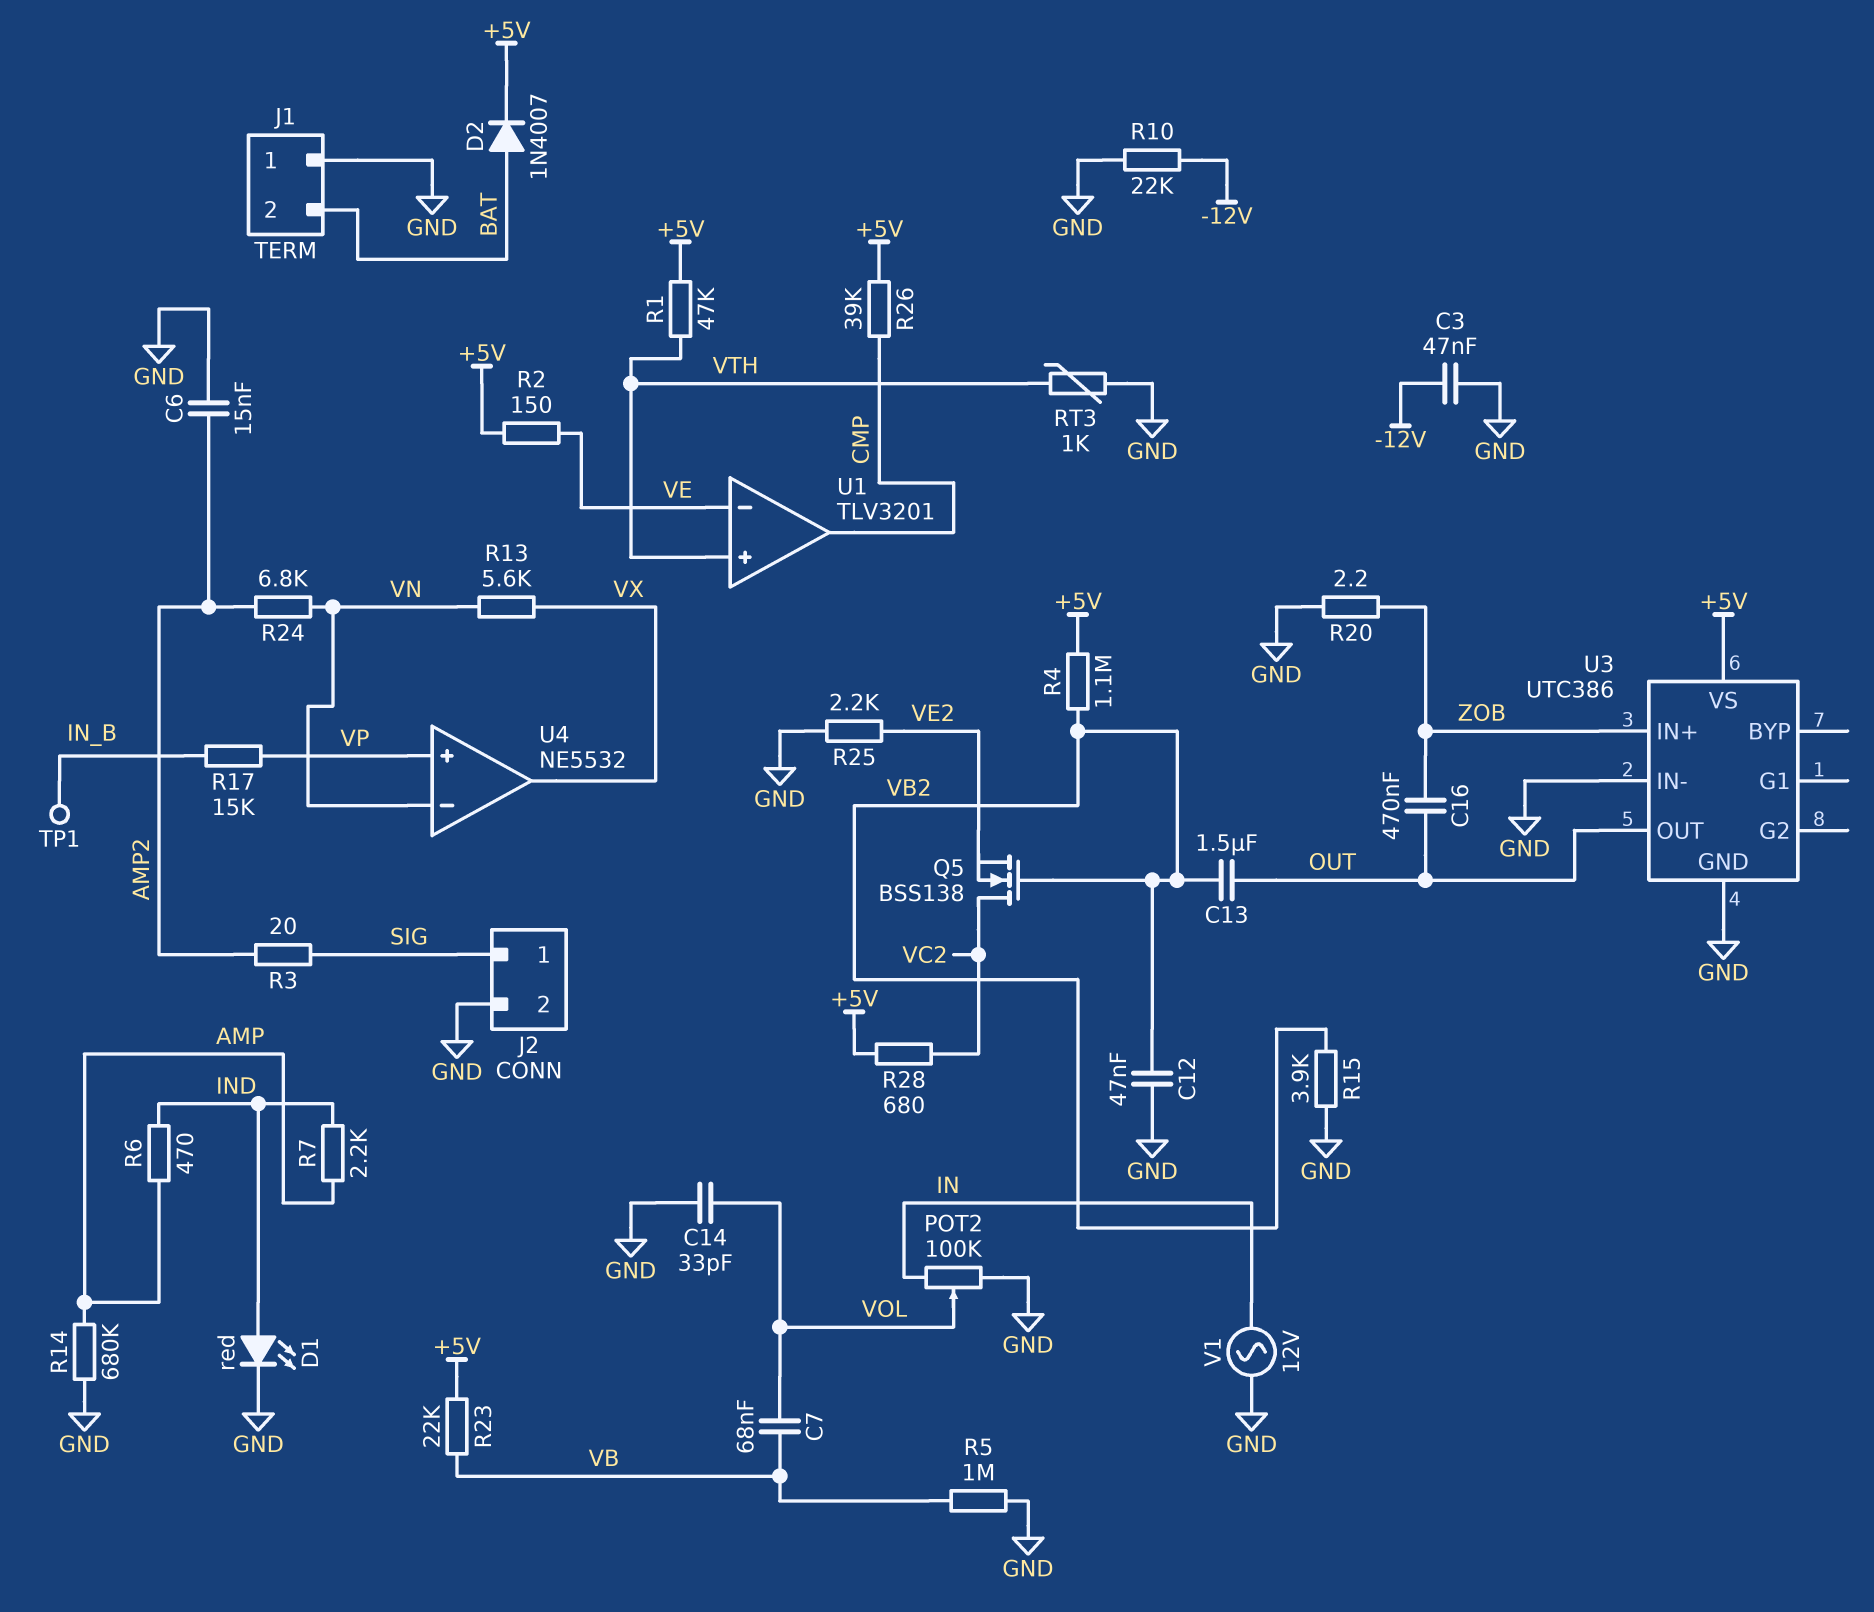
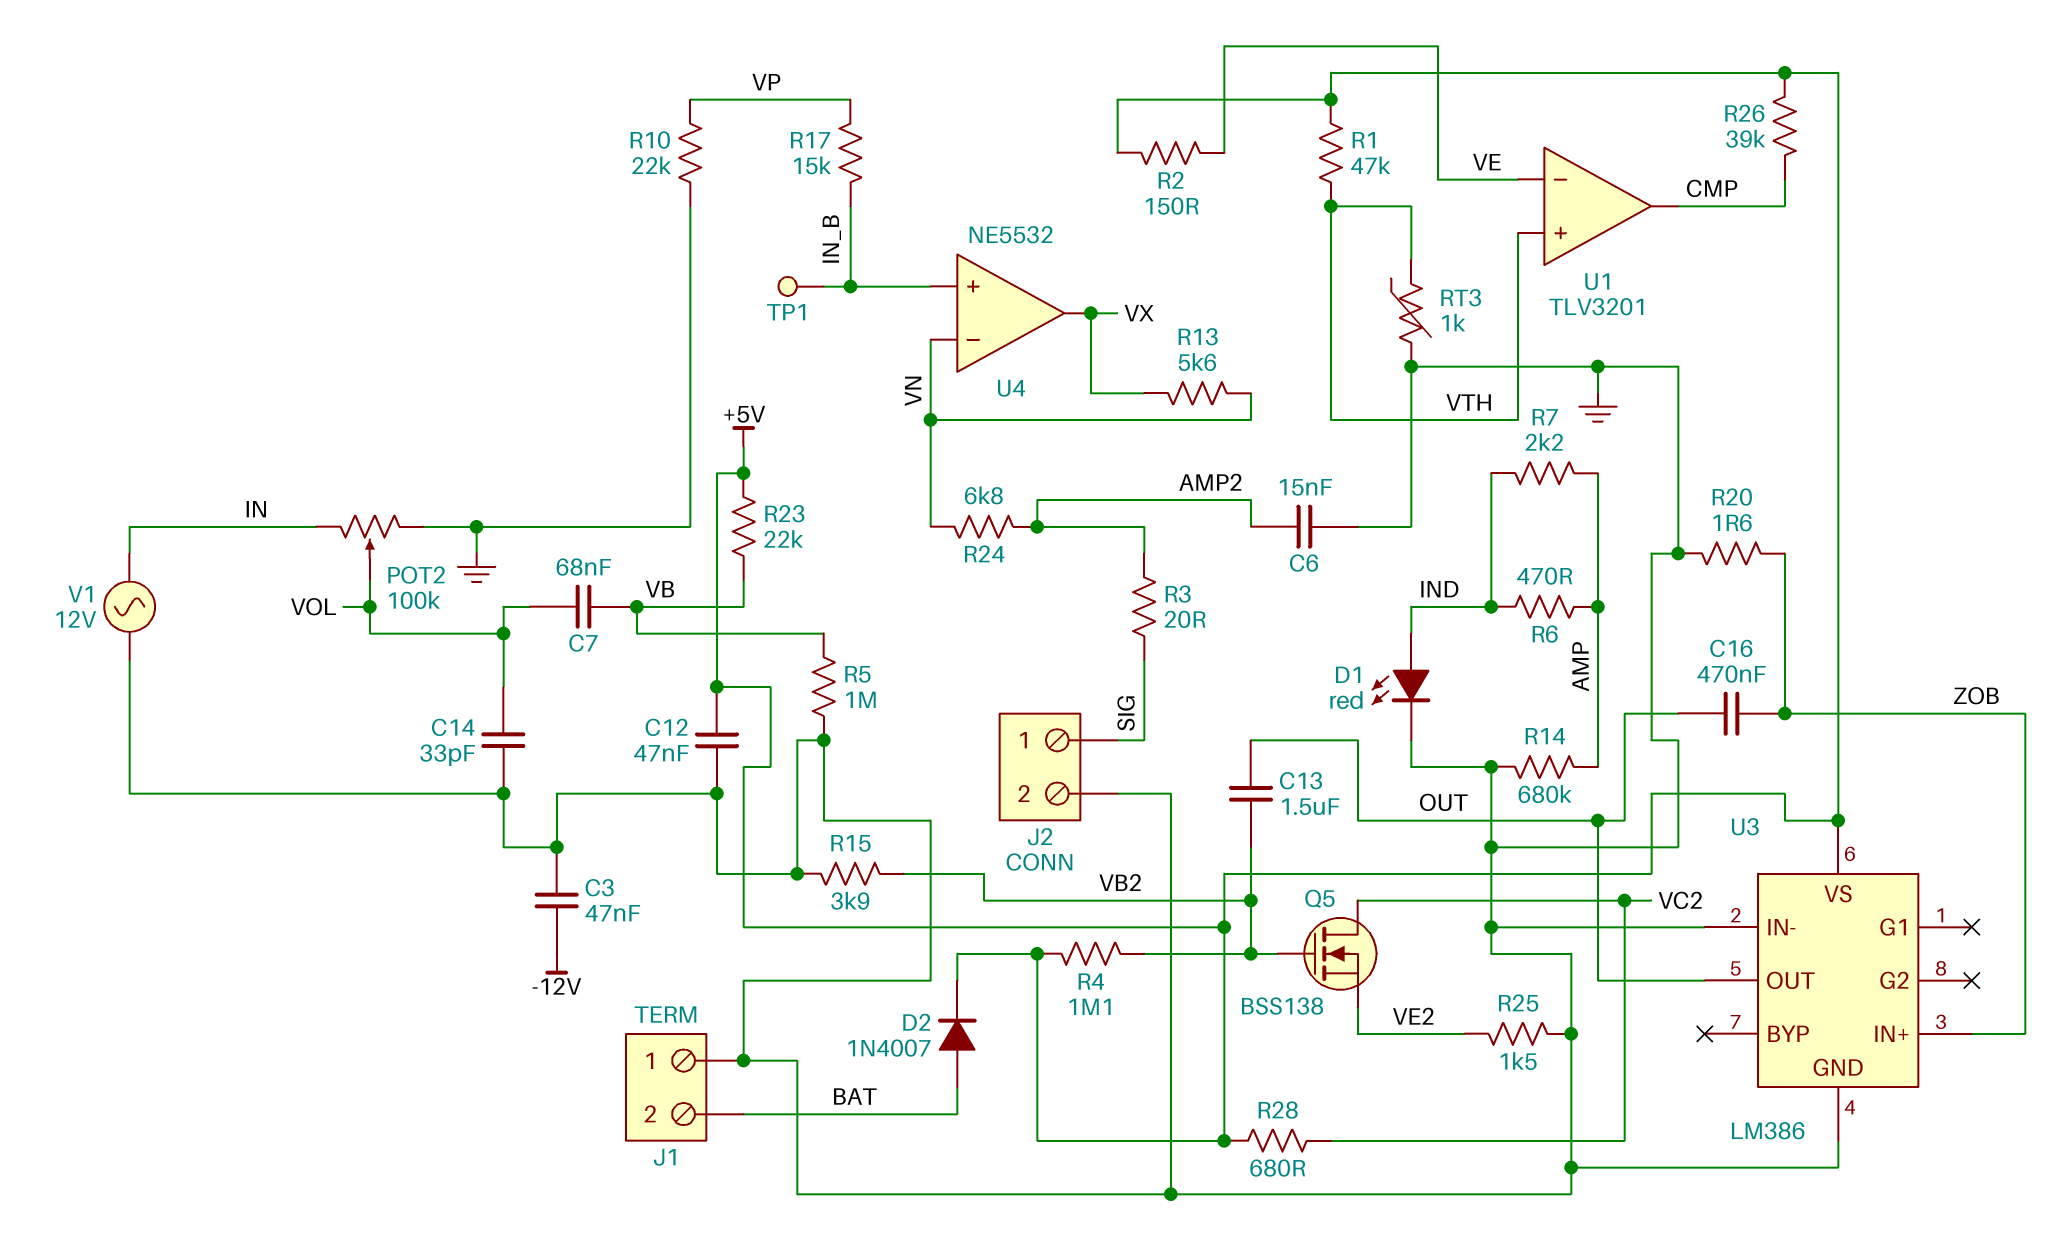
C12: 47nF (GND, VB2) -> 47nF (+5V, GND)
R10: 22k (-12V, GND) -> 22k (GND, VP)
R20: 2.2 (GND, ZOB) -> 1.6 (GND, ZOB)
R25: 2.2k (GND, VE2) -> 1.5k (GND, VE2)
U3: UTC386 -> LM386
U4 pin in+: VP -> IN_B

